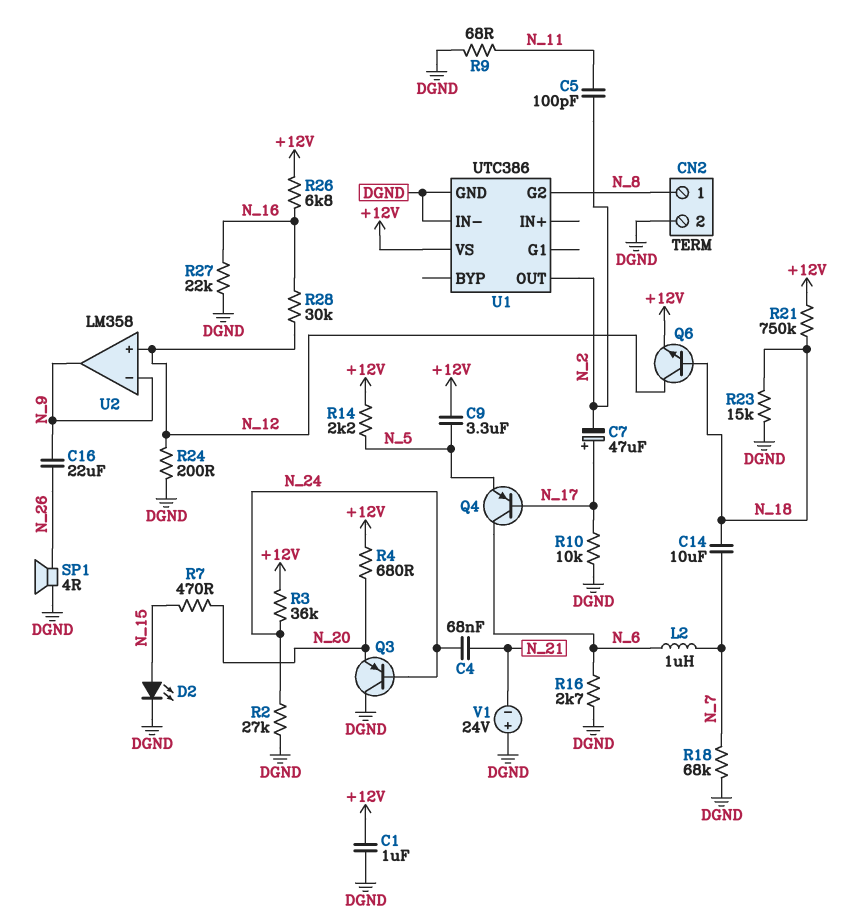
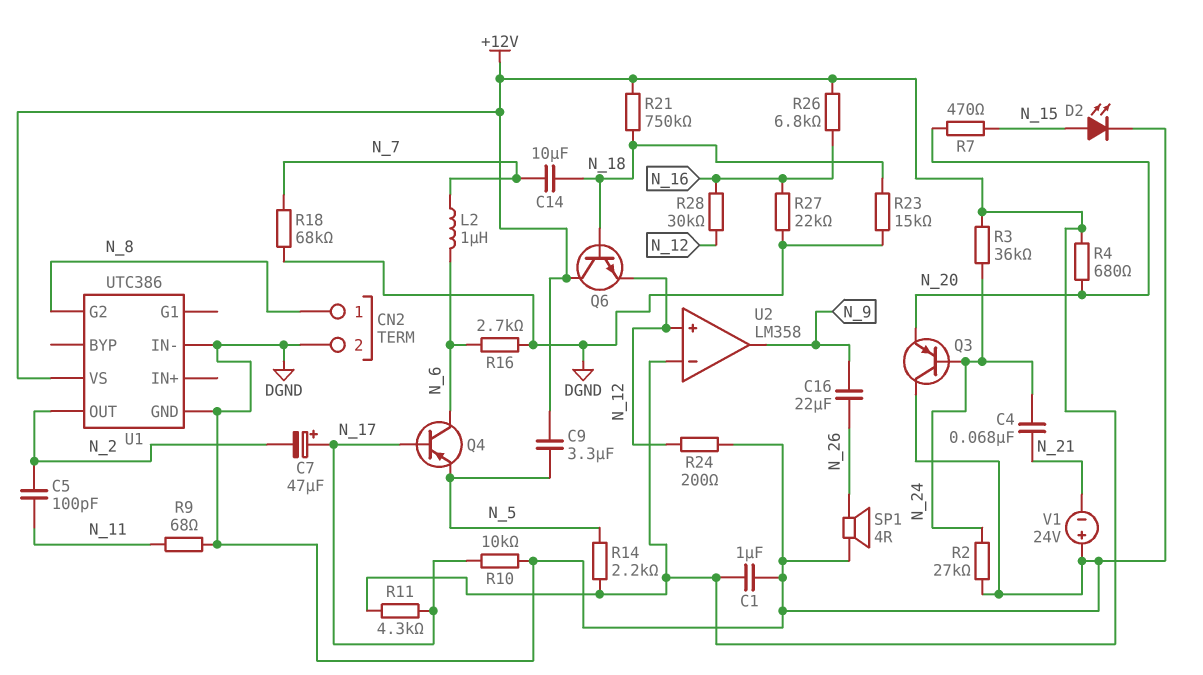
Q6: NPN (B N_18, C N_12, E +12V) -> NPN (B N_18, C +12V, E N_12)
R11: none -> 4.3k (+12V, N_17)
U2 pin in-: N_9 -> +12V

